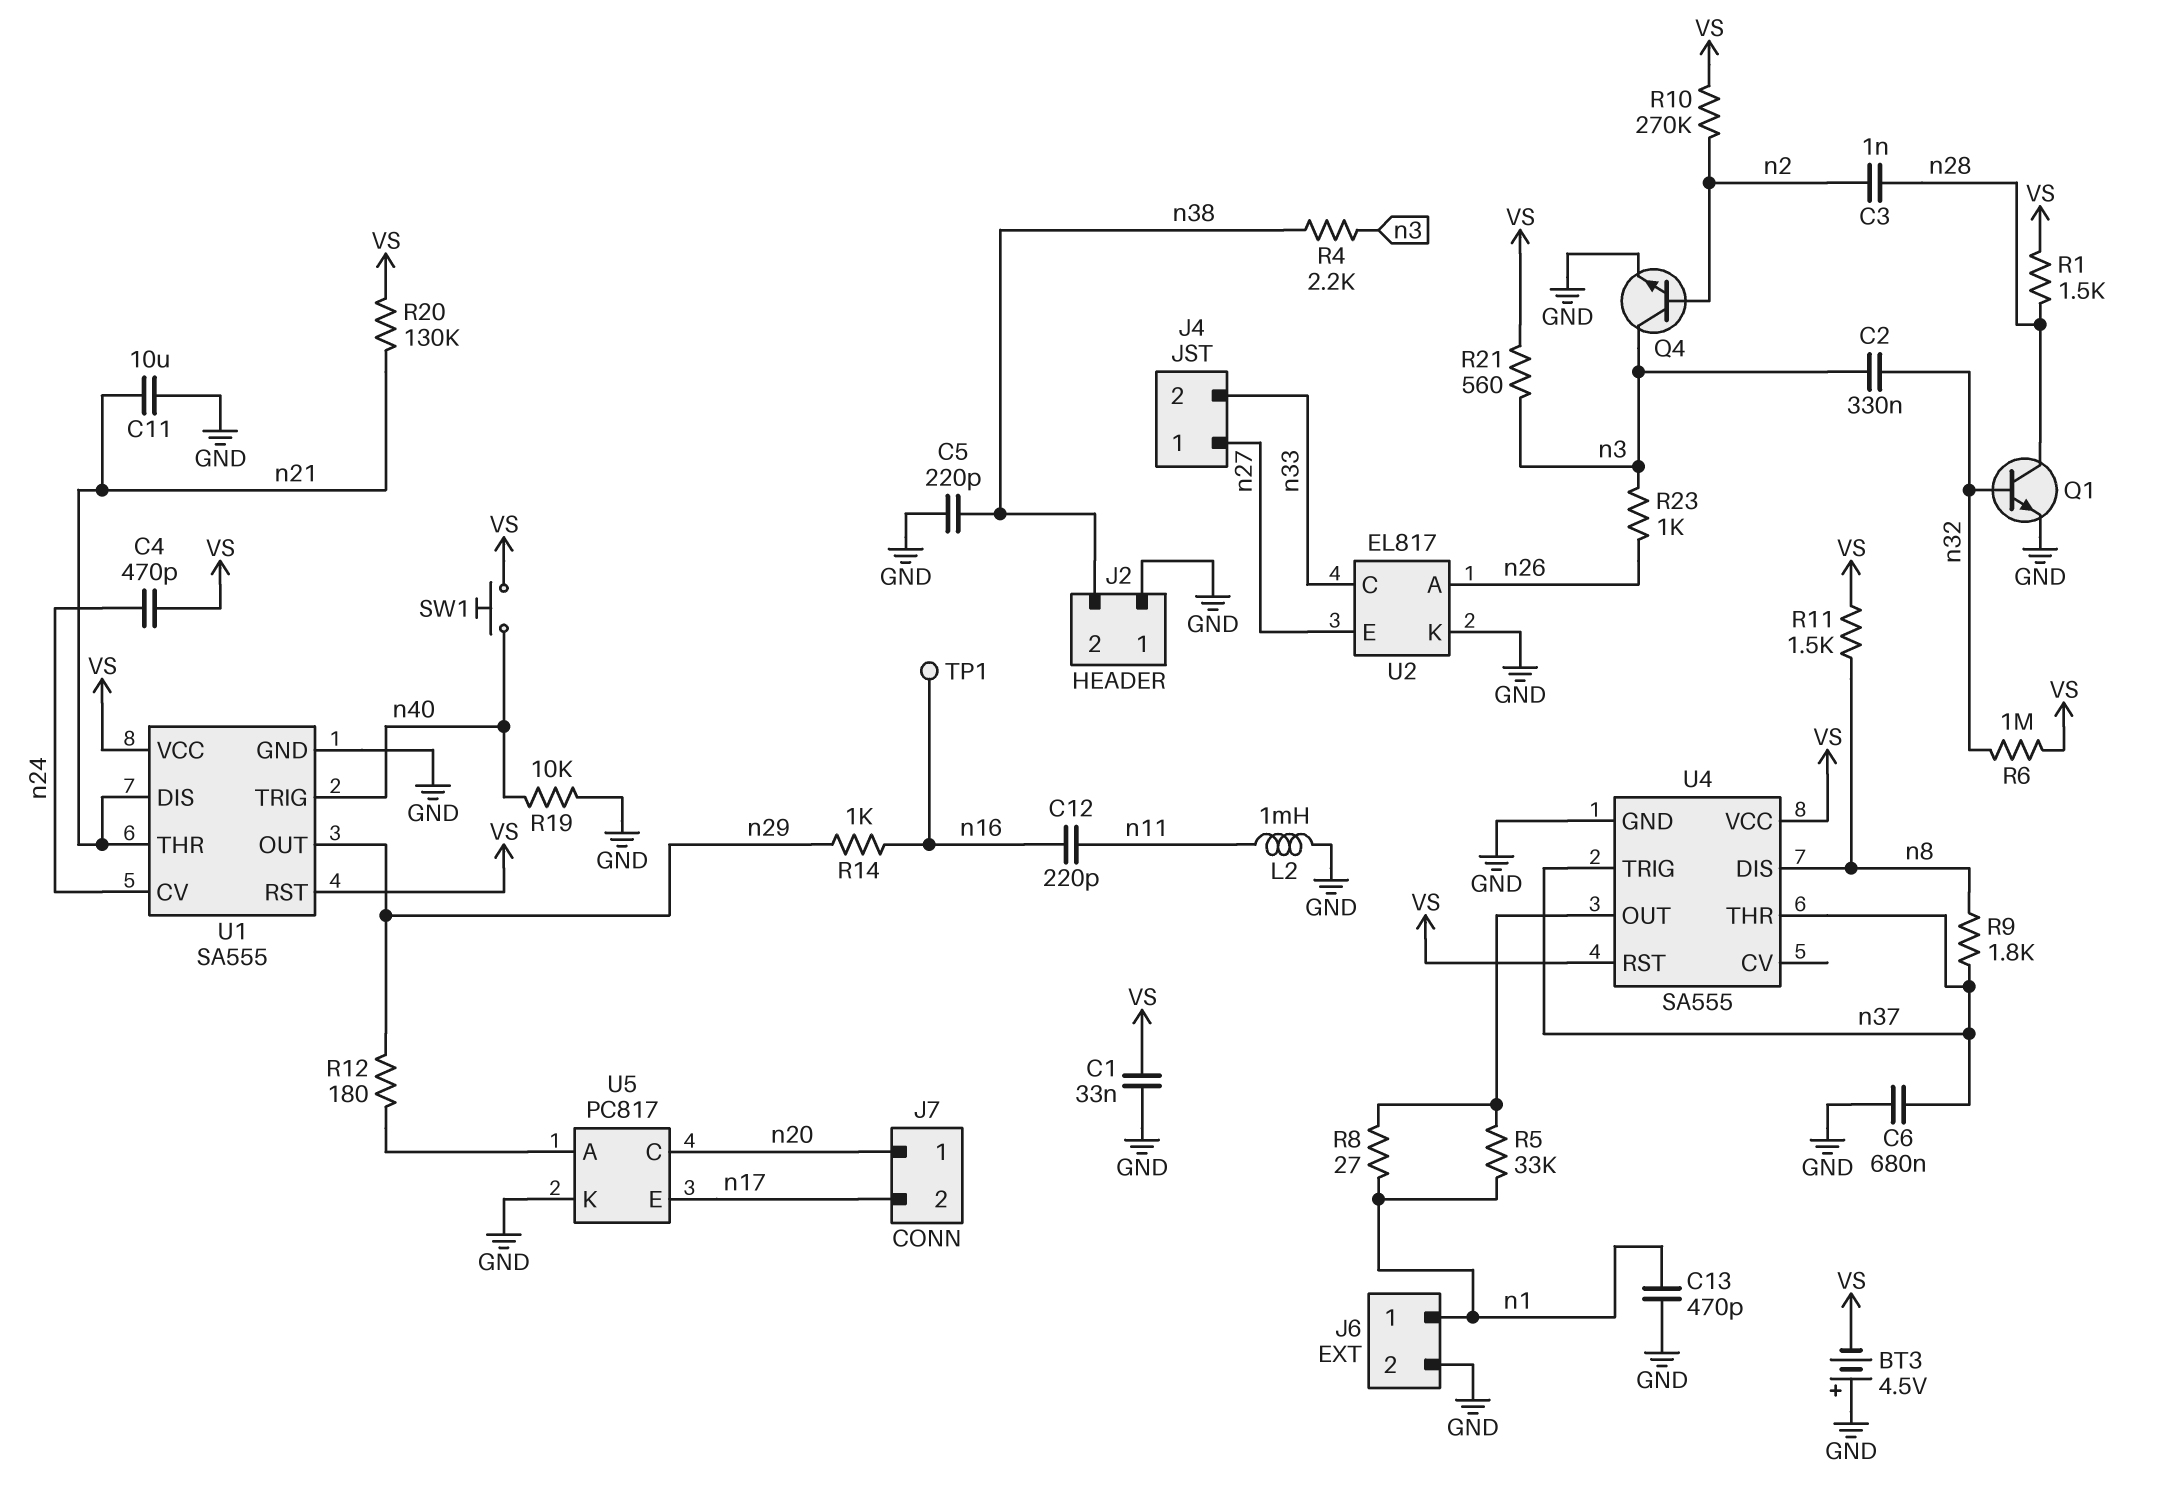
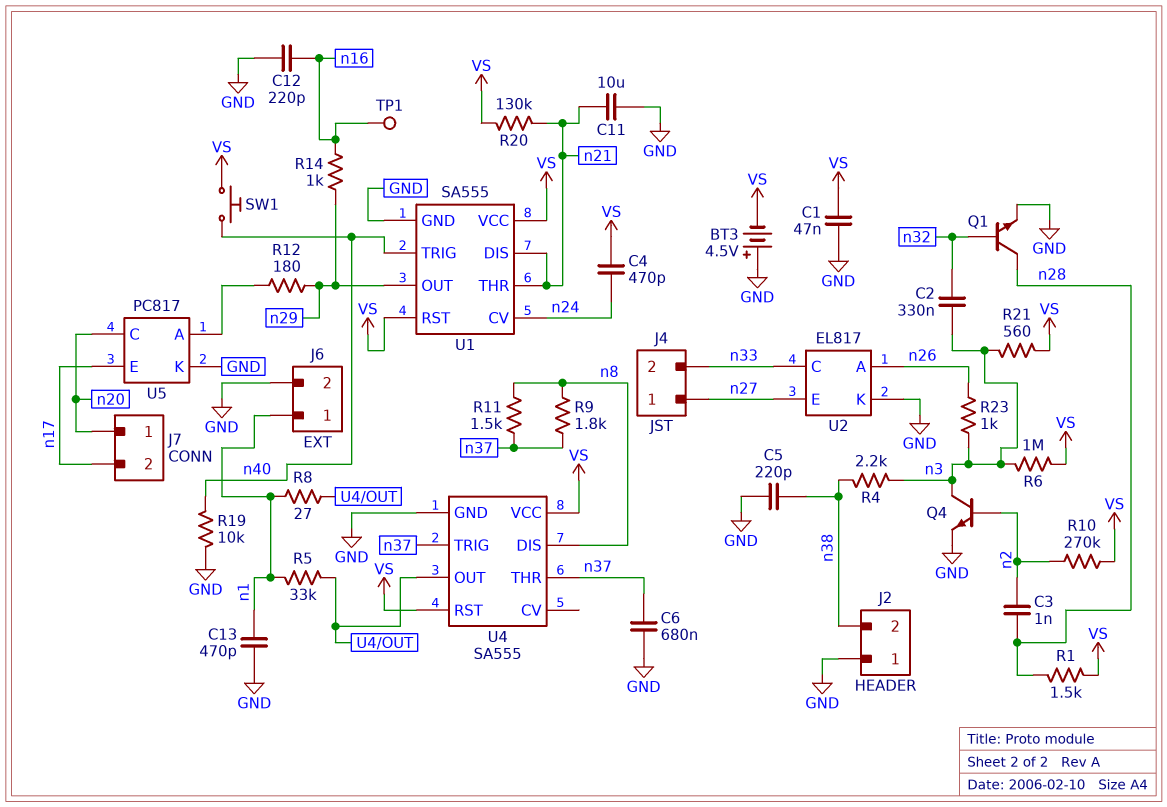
C1: 33nF (GND, VS) -> 47nF (GND, VS)
C12: 220pF (n11, n16) -> 220pF (GND, n16)
L2: 1mH (GND, n11) -> none
R6: 1M (VS, n32) -> 1M (VS, n3)
R11: 1.5k (VS, n8) -> 1.5k (n8, n37)

